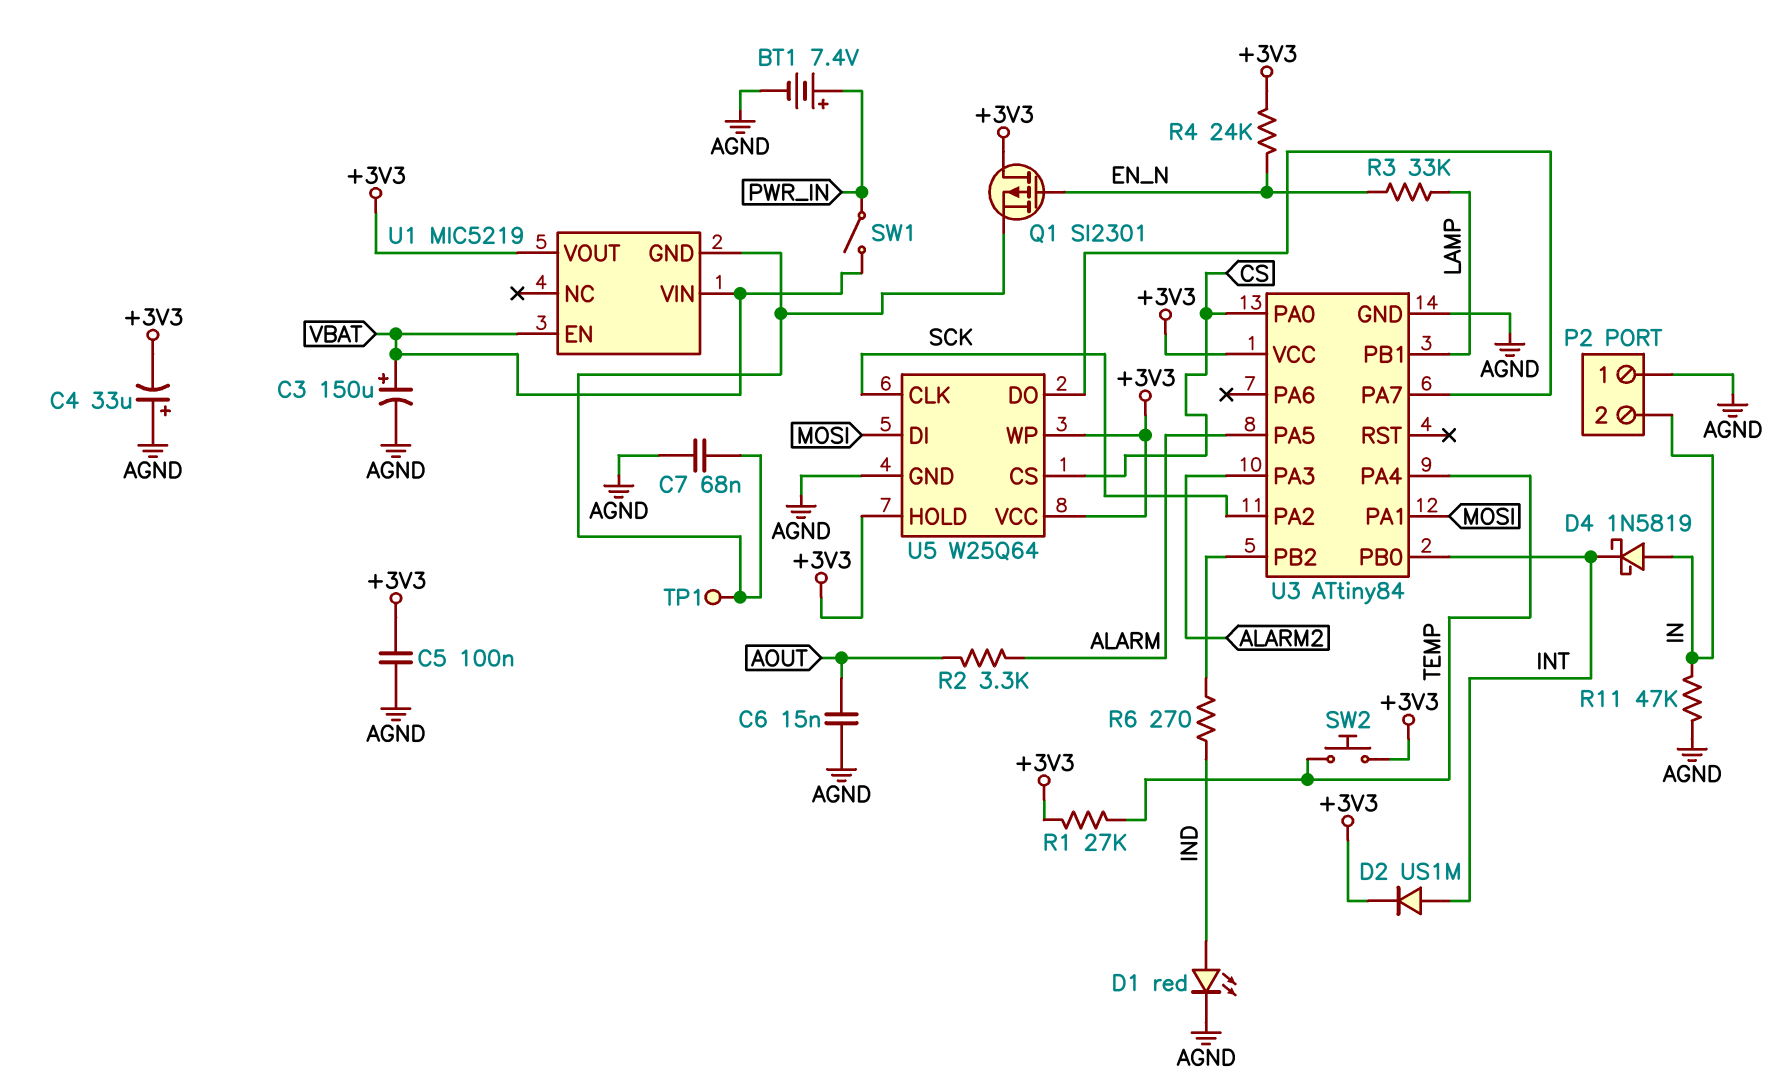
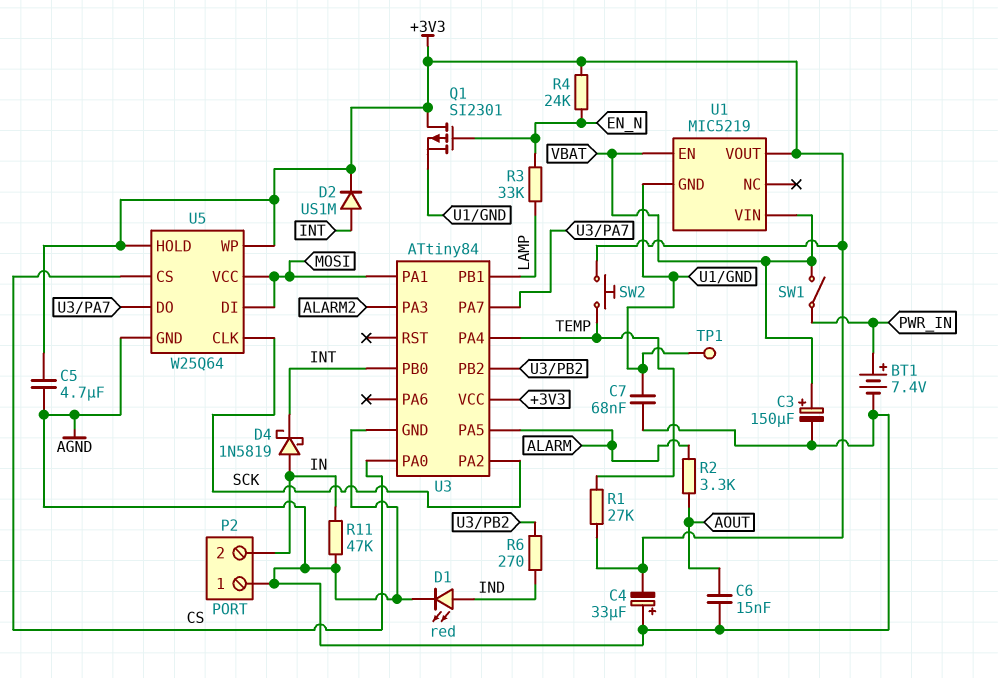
C5: 100nF (+3V3, AGND) -> 4.7uF (+3V3, AGND)
U5 pin VCC: +3V3 -> MOSI

